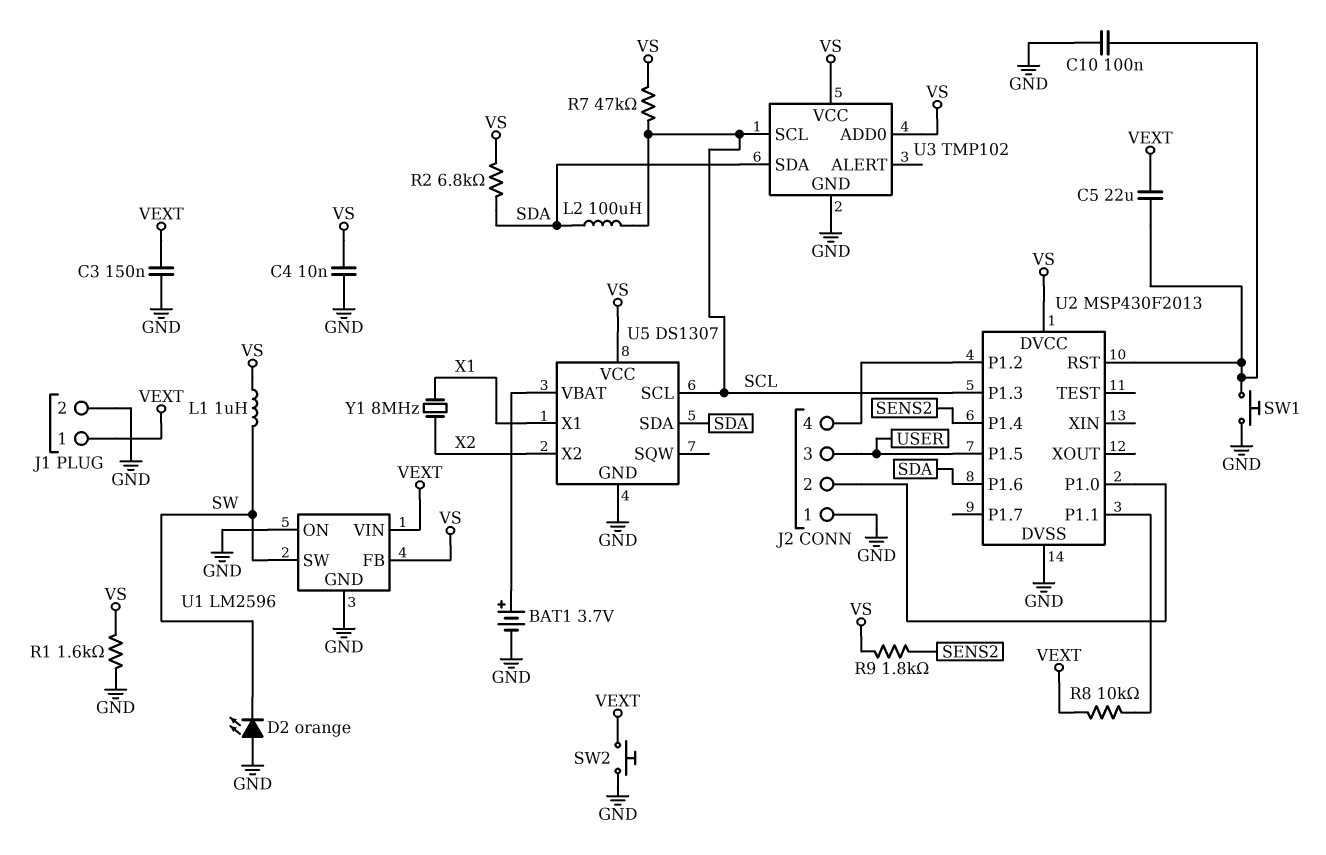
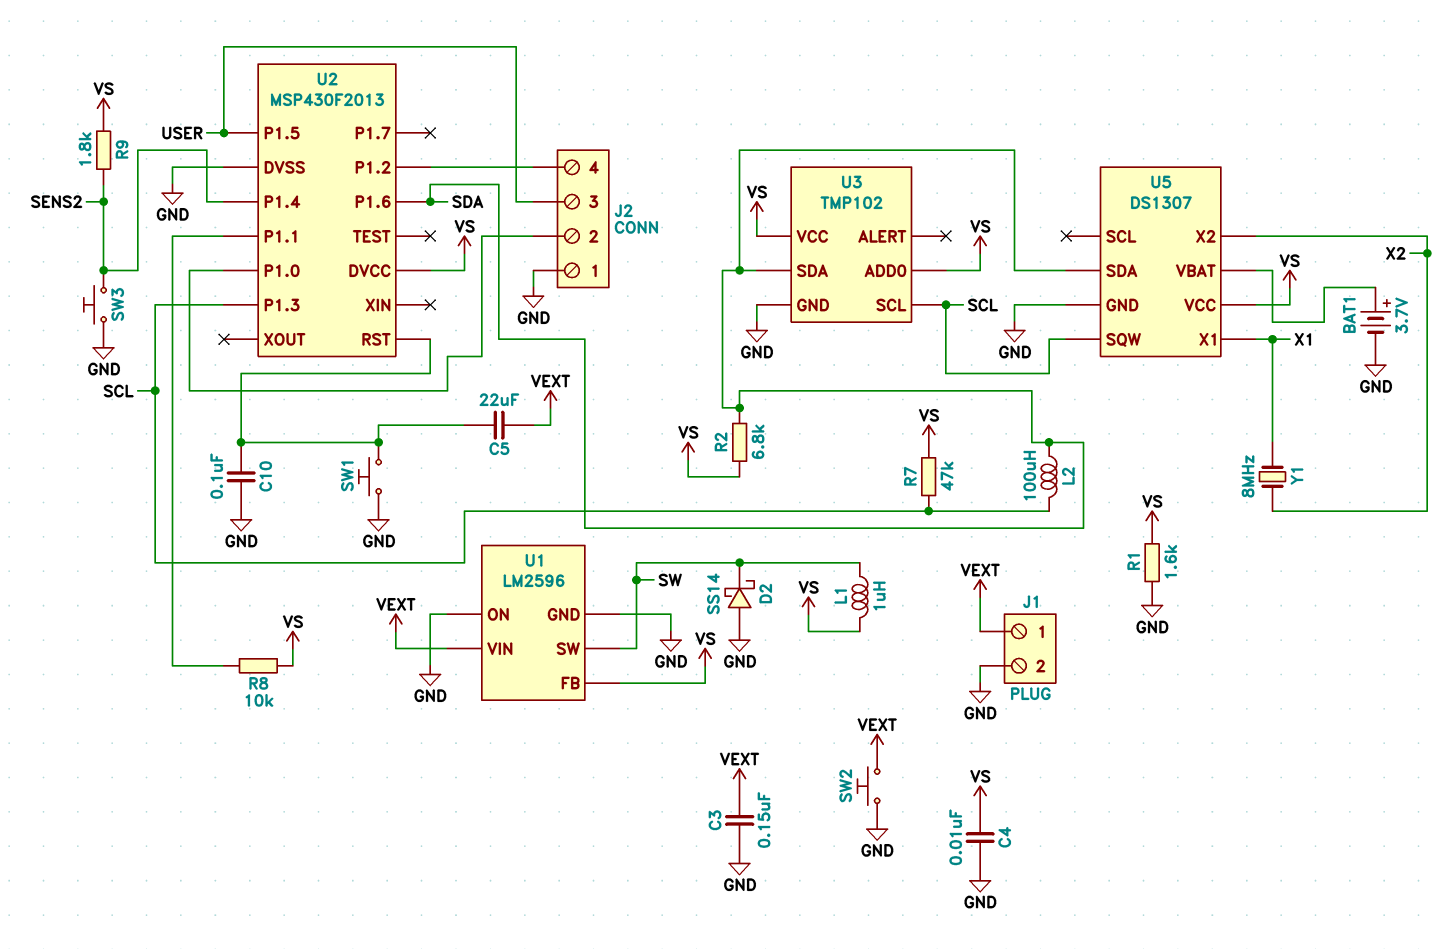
D2: LED orange (A GND, K SW) -> schottky SS14 (A GND, K SW)
R8: 10k (U2/P1.1, VEXT) -> 10k (U2/P1.1, VS)
SW3: none -> button (GND, SENS2)
U5 pin SCL: SCL -> none
U5 pin SQW: none -> SCL

